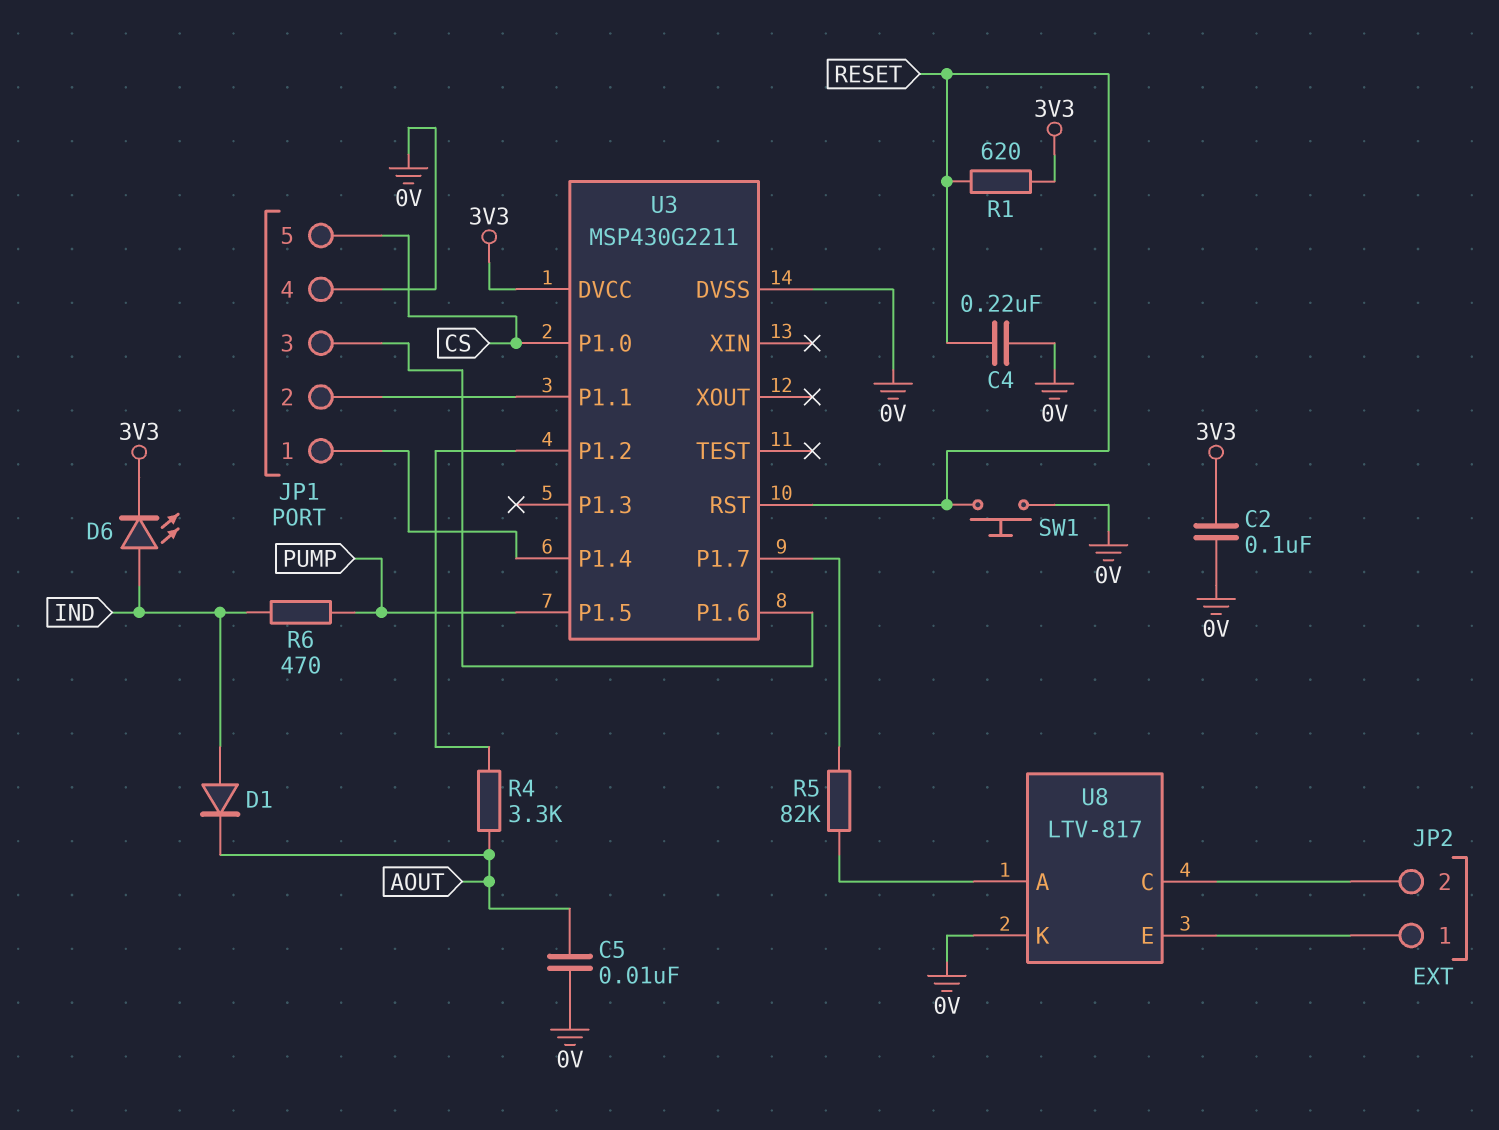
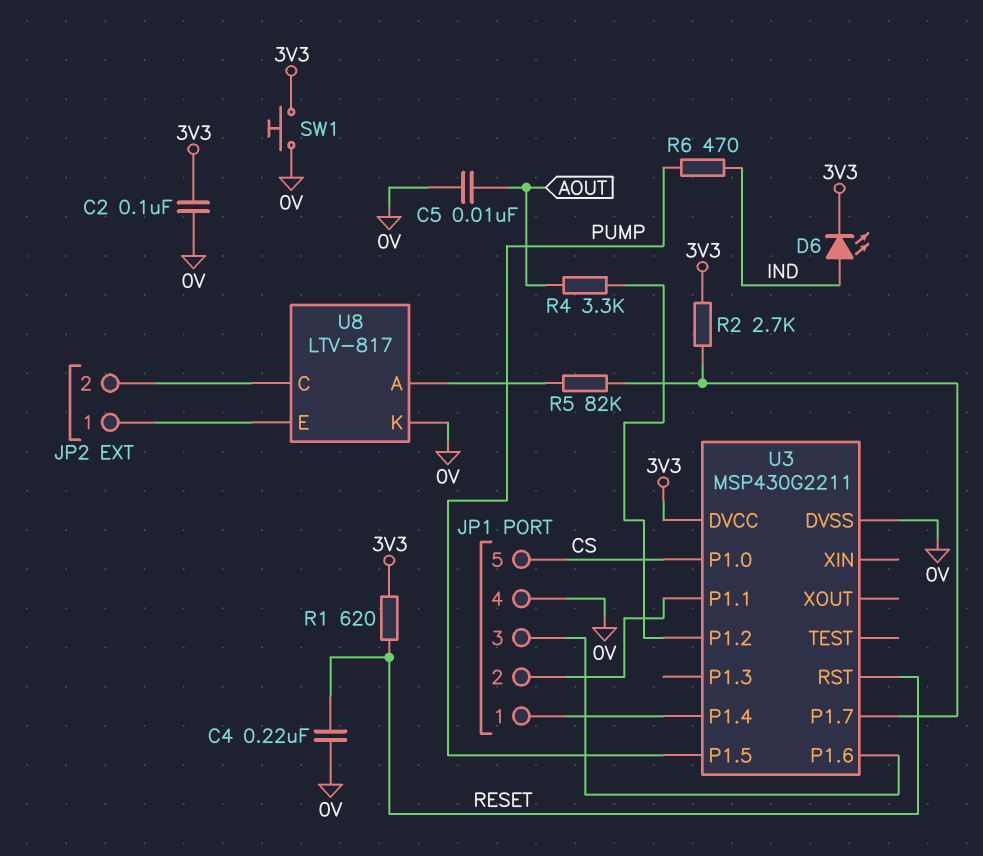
D1: diode (A IND, K AOUT) -> none
R2: none -> 2.7k (3V3, U3/P1.7)
SW1: button (0V, RESET) -> button (0V, 3V3)

